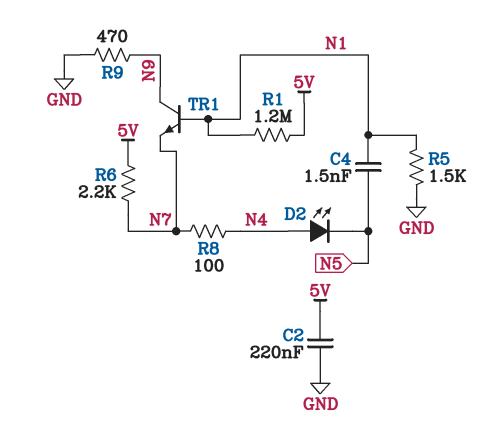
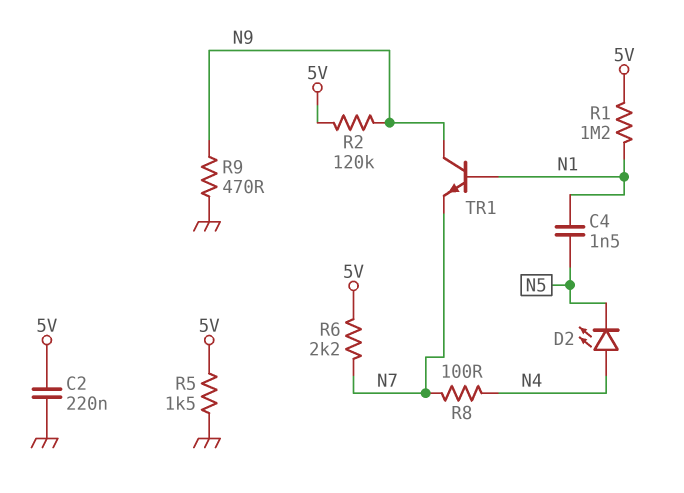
R2: none -> 120k (5V, N9)
R5: 1.5k (GND, N1) -> 1.5k (5V, GND)

